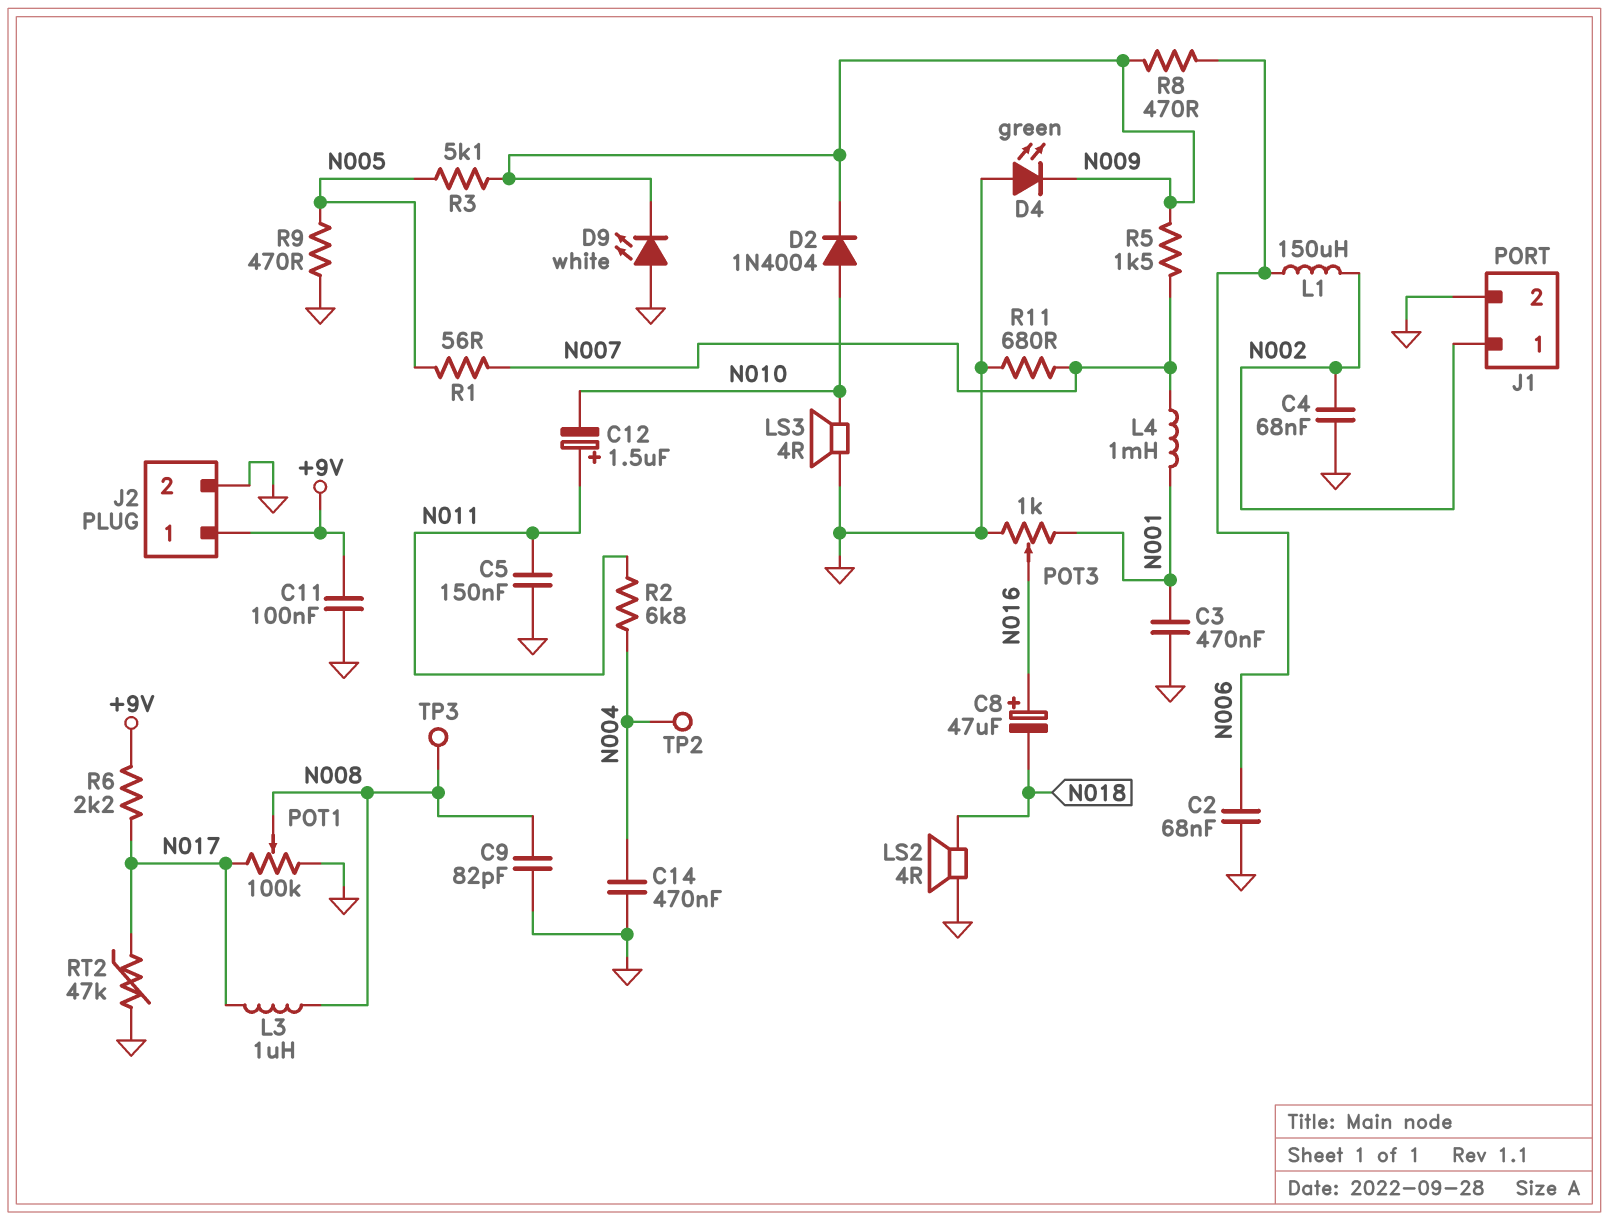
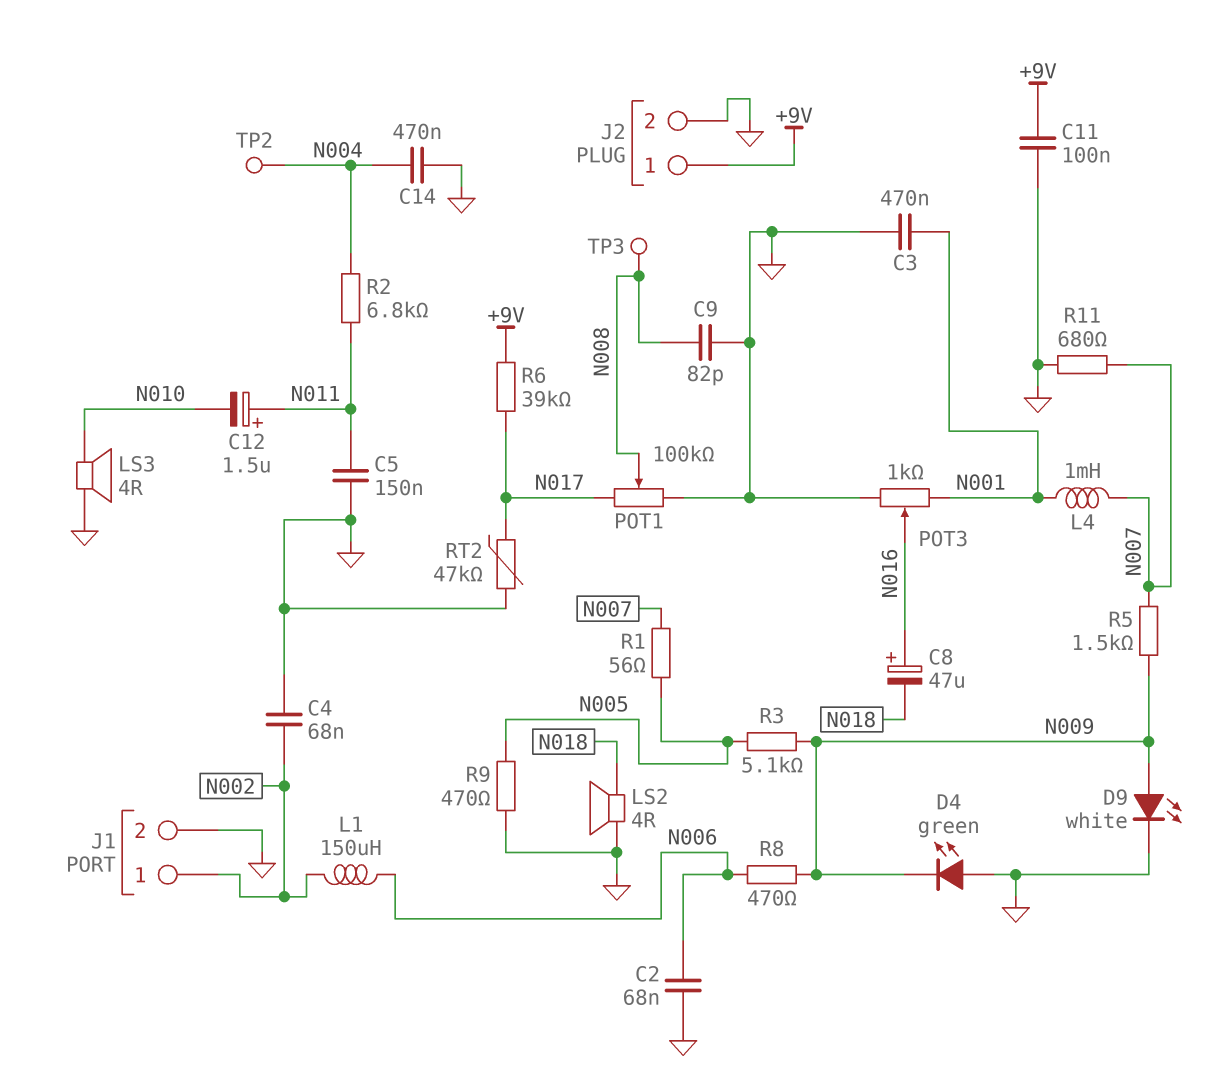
D2: diode 1N4004 (A N010, K N009) -> none
D9: LED white (A GND, K N009) -> LED white (A N009, K GND)
L3: 1uH (N008, N017) -> none
R6: 2.2k (+9V, N017) -> 39k (+9V, N017)

